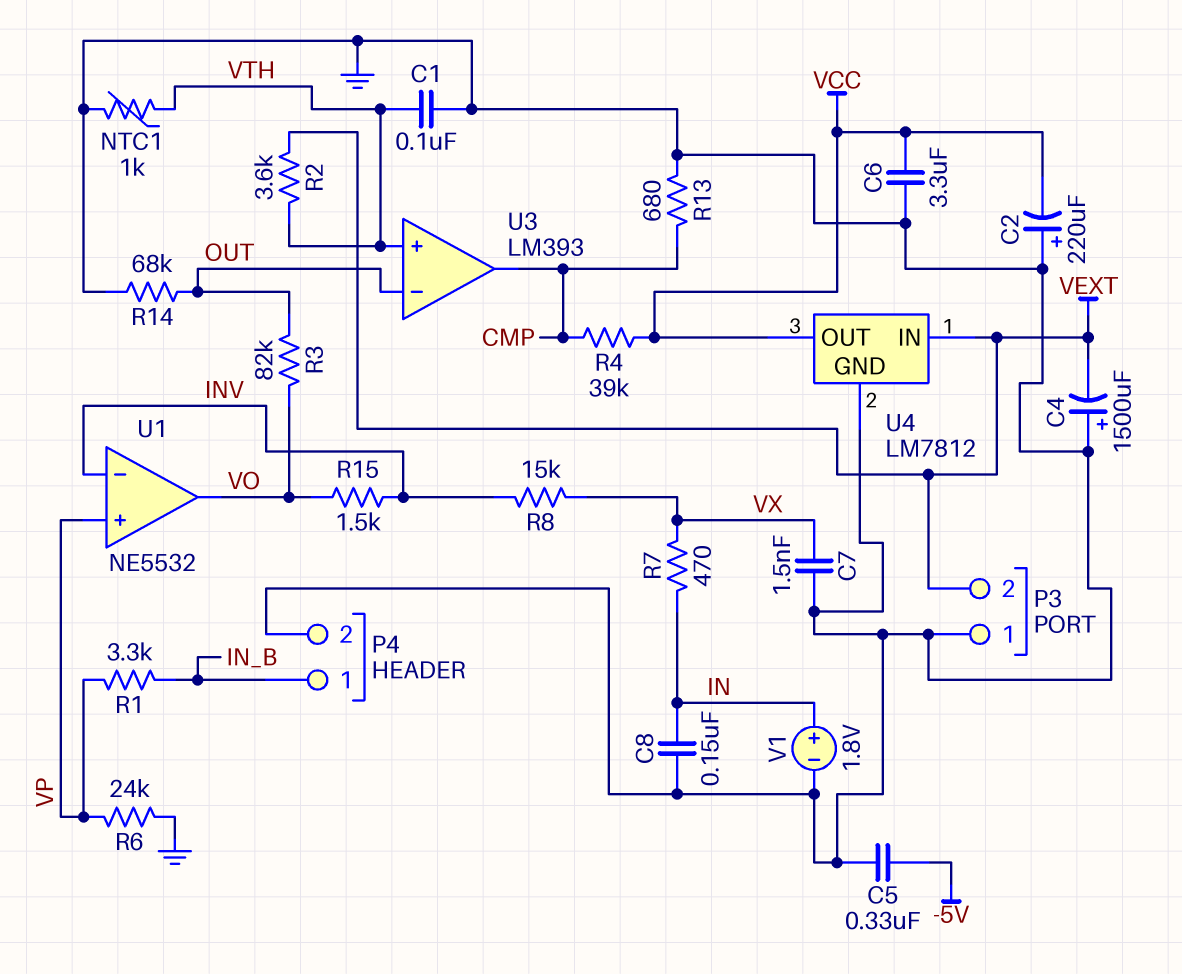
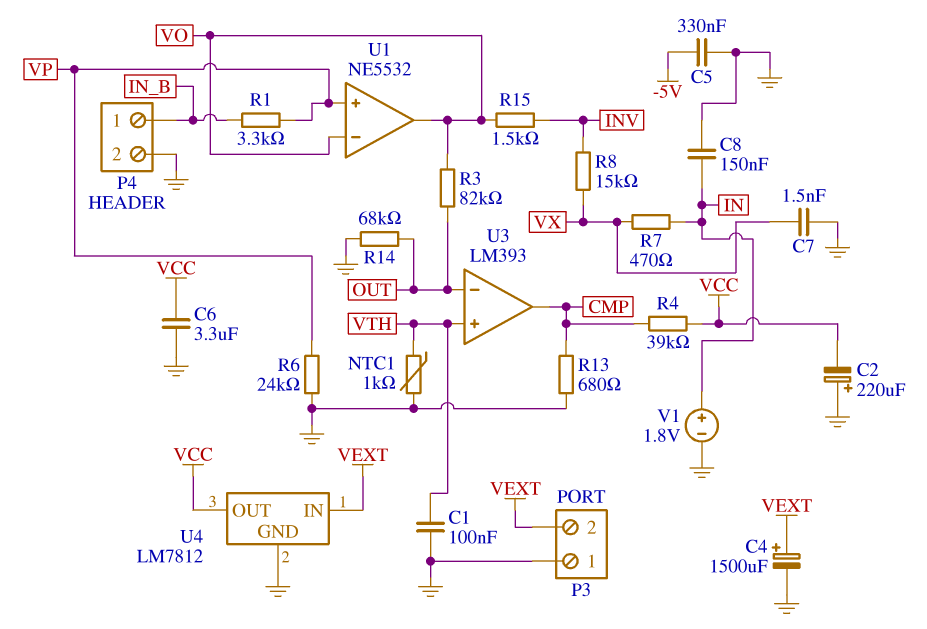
C4: 1500uF (plus GND, minus VEXT) -> 1500uF (plus VEXT, minus GND)
R2: 3.6k (VEXT, VTH) -> none
U1 pin in-: INV -> VO

